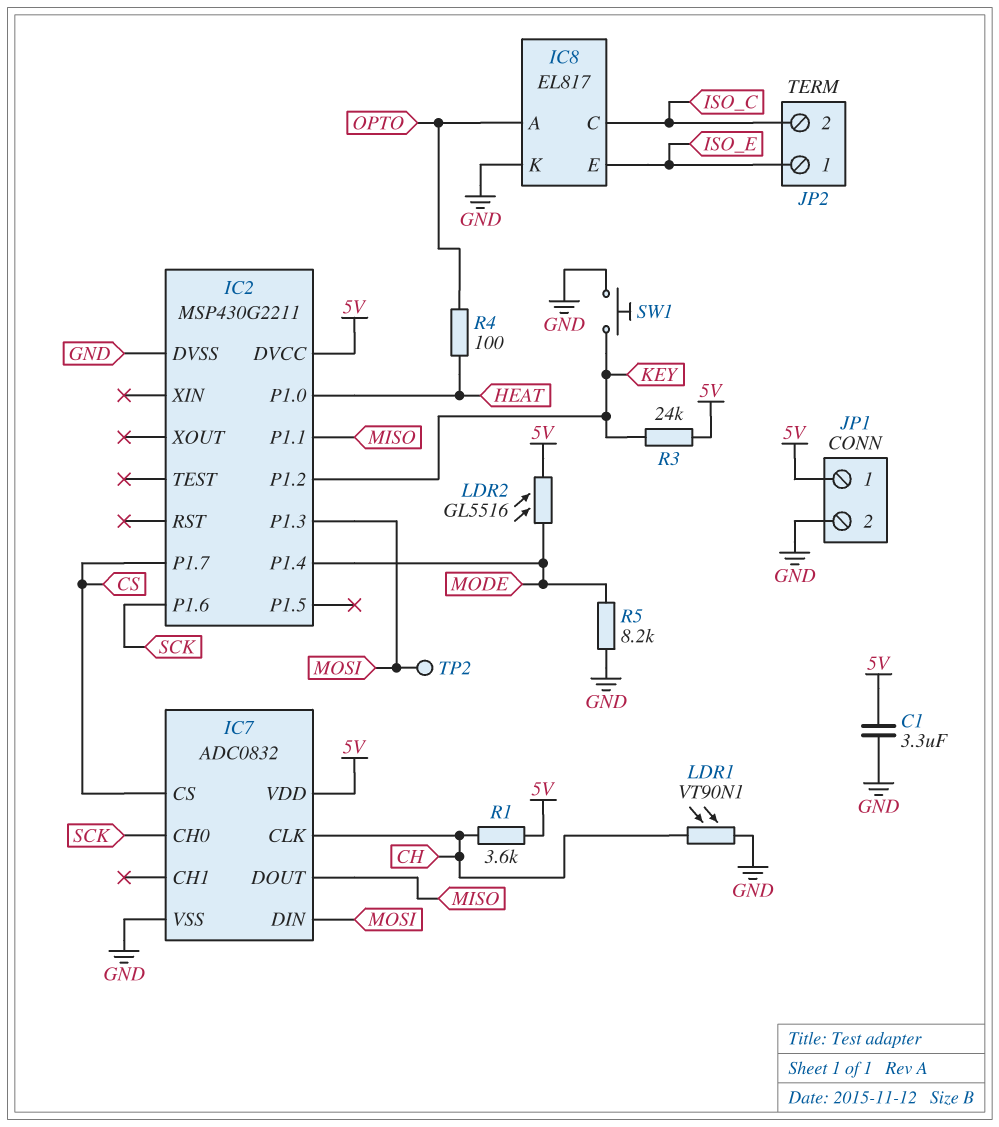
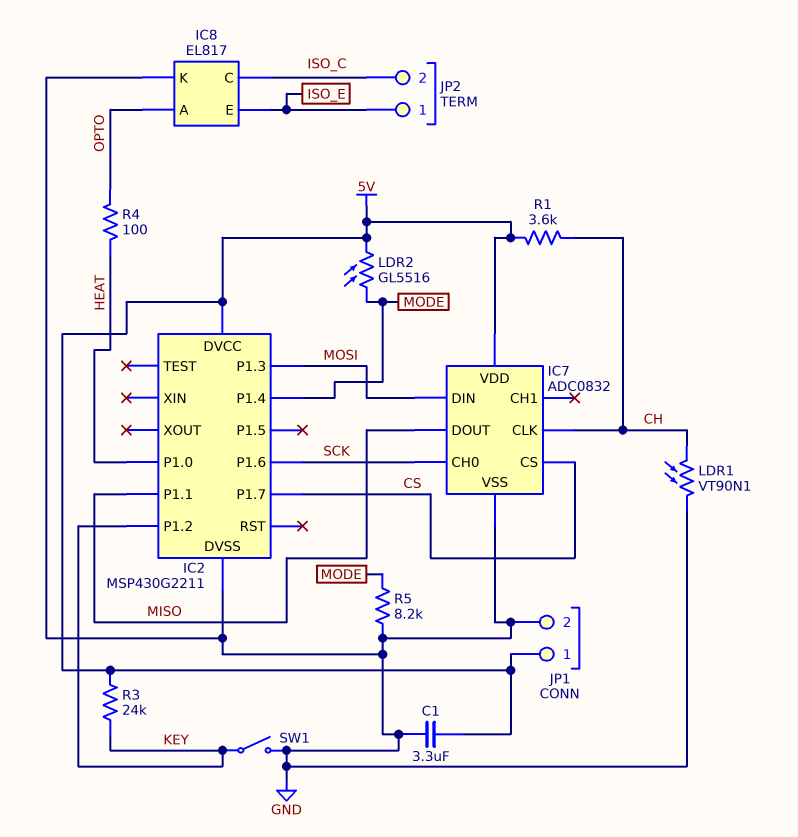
SW1: button (GND, KEY) -> switch (GND, KEY)
TP2: test point (MOSI) -> none

